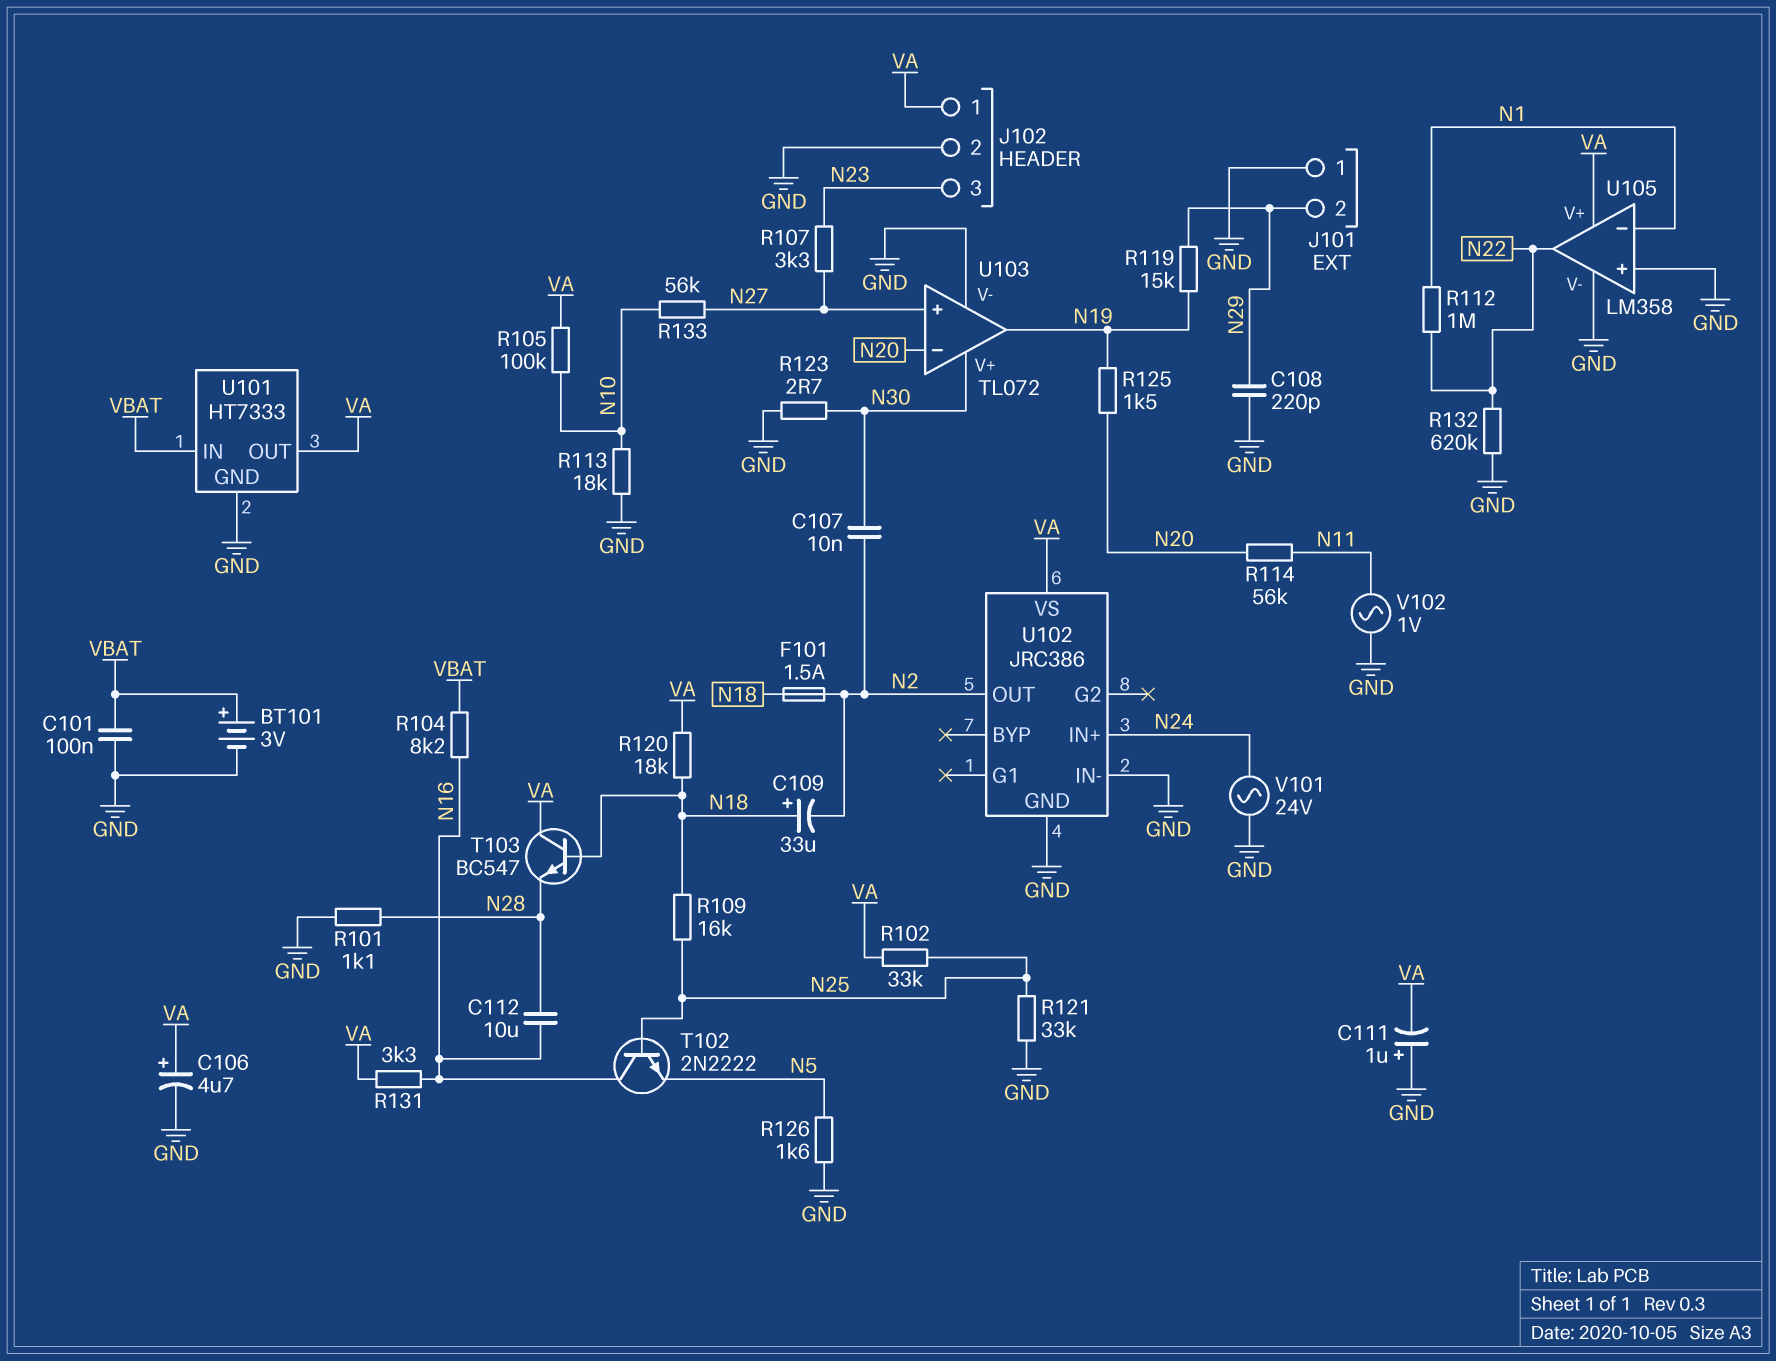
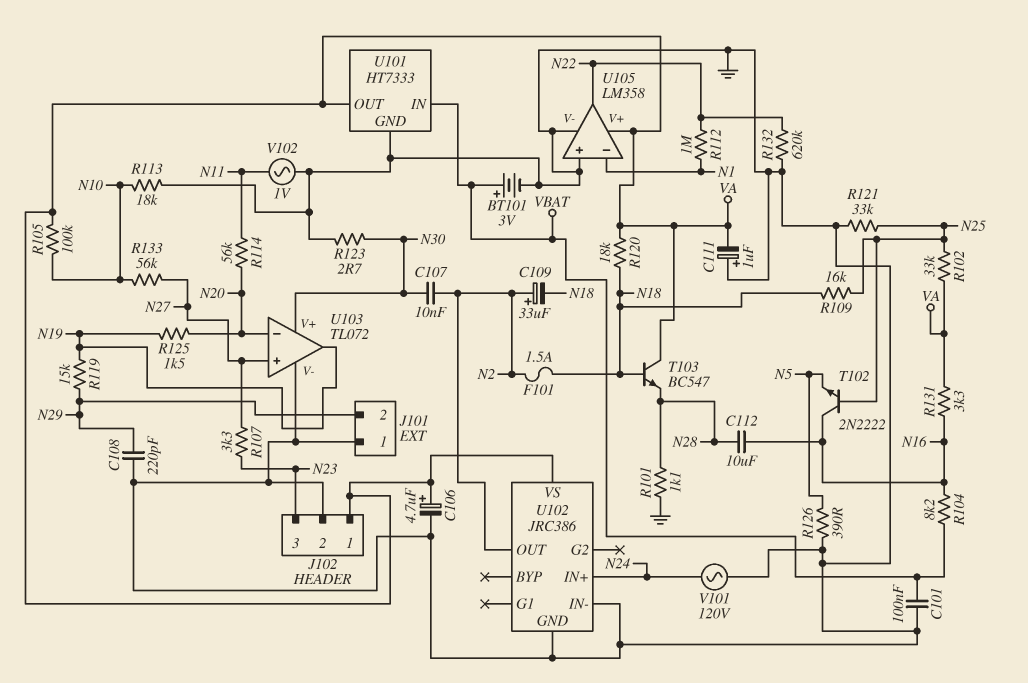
C109: 33uF (plus N18, minus N2) -> 33uF (plus N2, minus N18)
R126: 1.6k (GND, N5) -> 390 (GND, N5)
V101: AC 24V (GND, N24) -> AC 120V (GND, N24)

